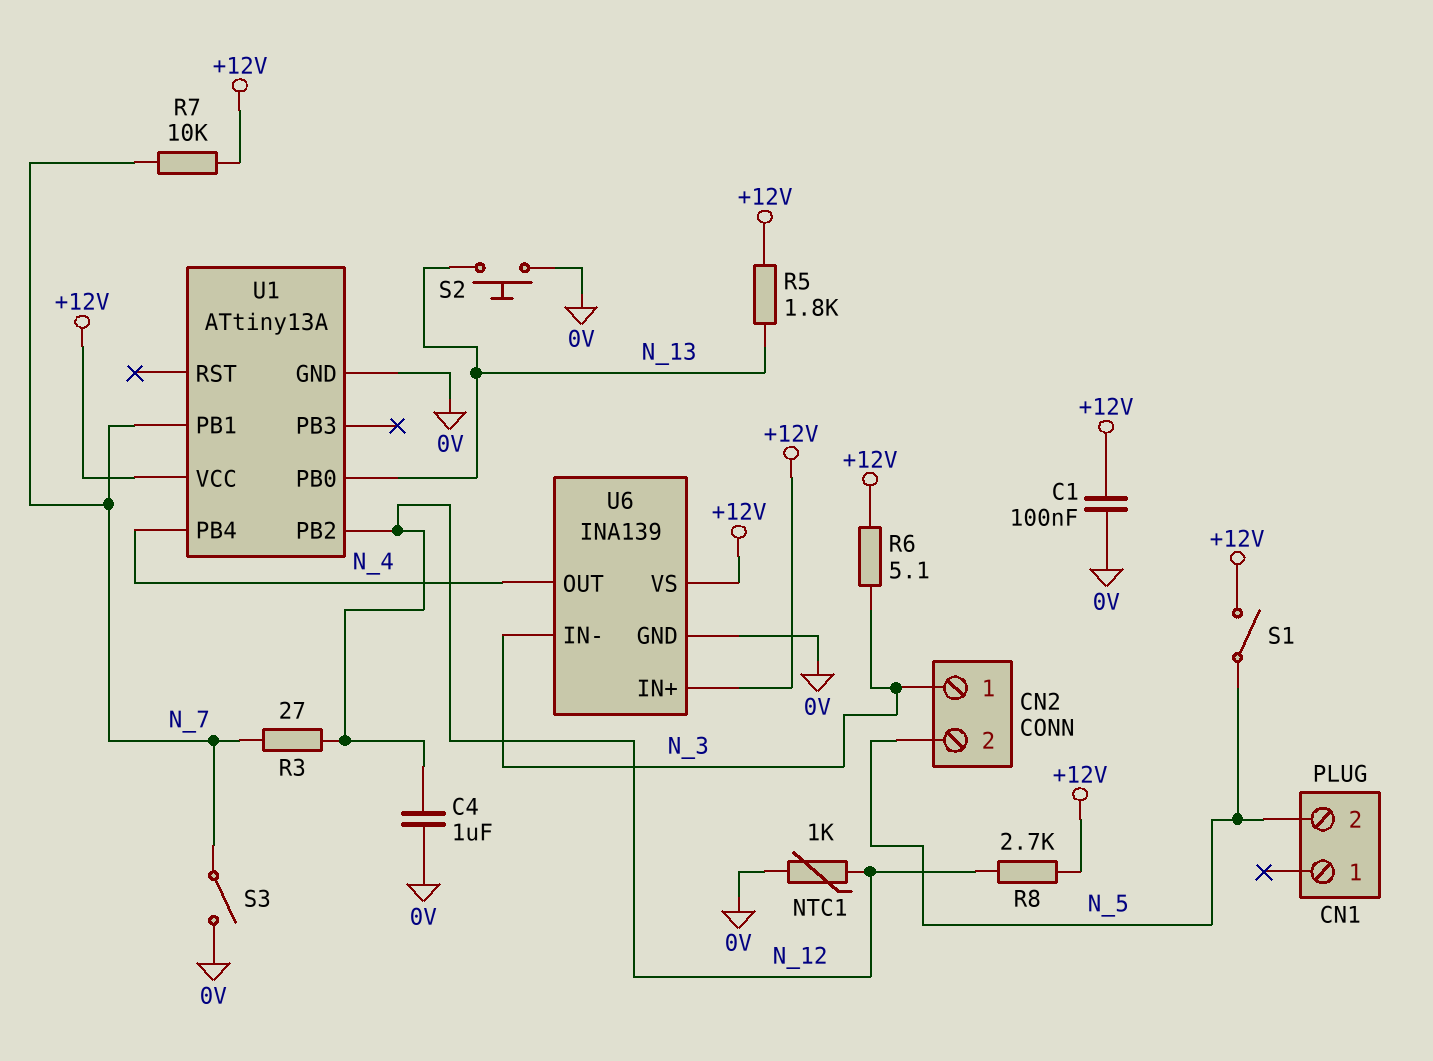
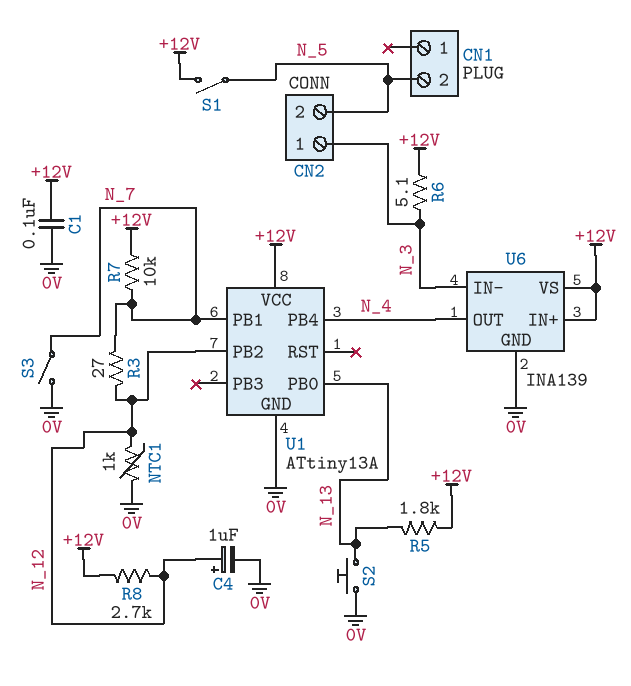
C4: 1uF (0V, N_12) -> 1uF (plus N_12, minus 0V)

